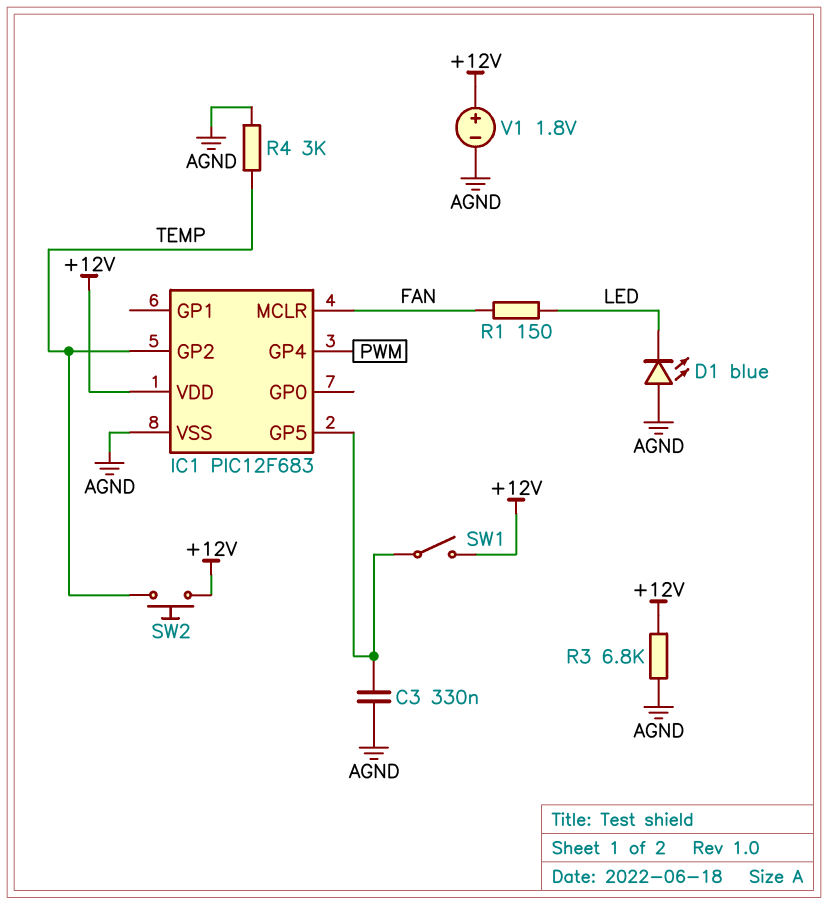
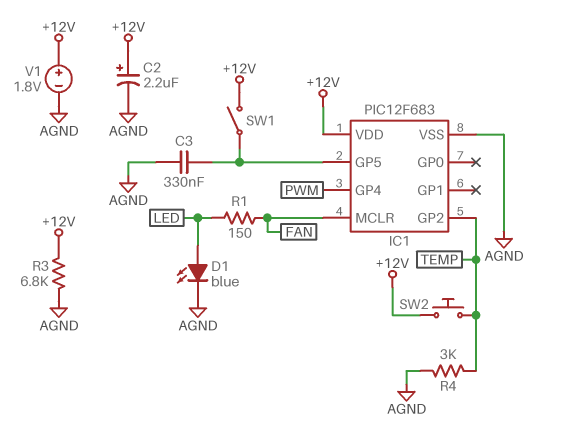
C2: none -> 2.2uF (plus +12V, minus AGND)
D1: LED blue (A AGND, K LED) -> LED blue (A LED, K AGND)

